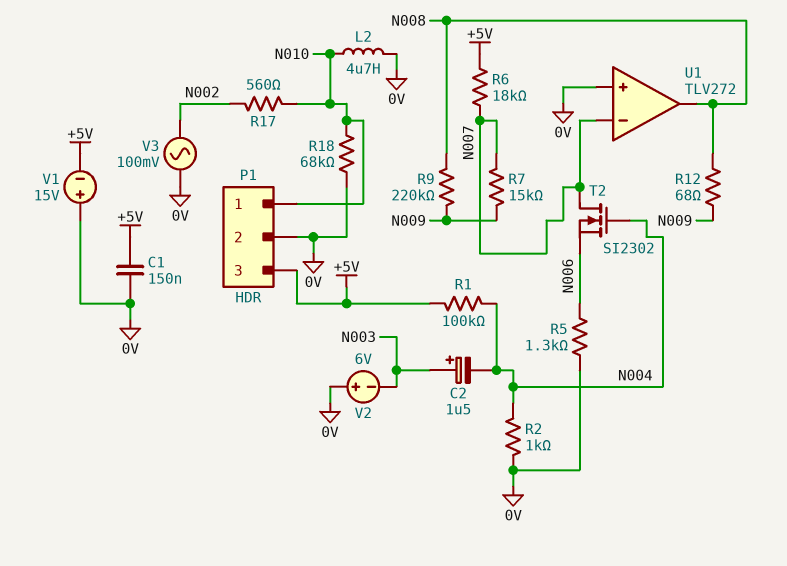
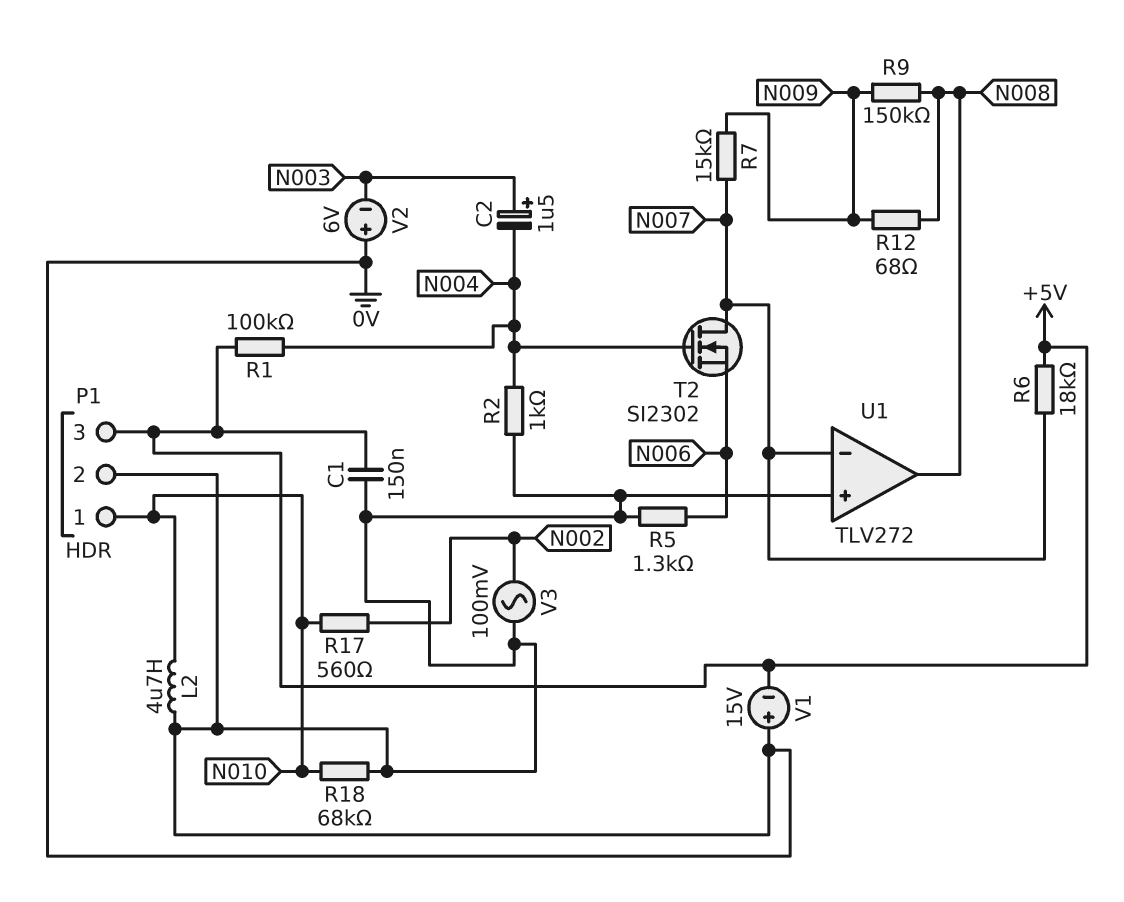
R9: 220k (N008, N009) -> 150k (N008, N009)

